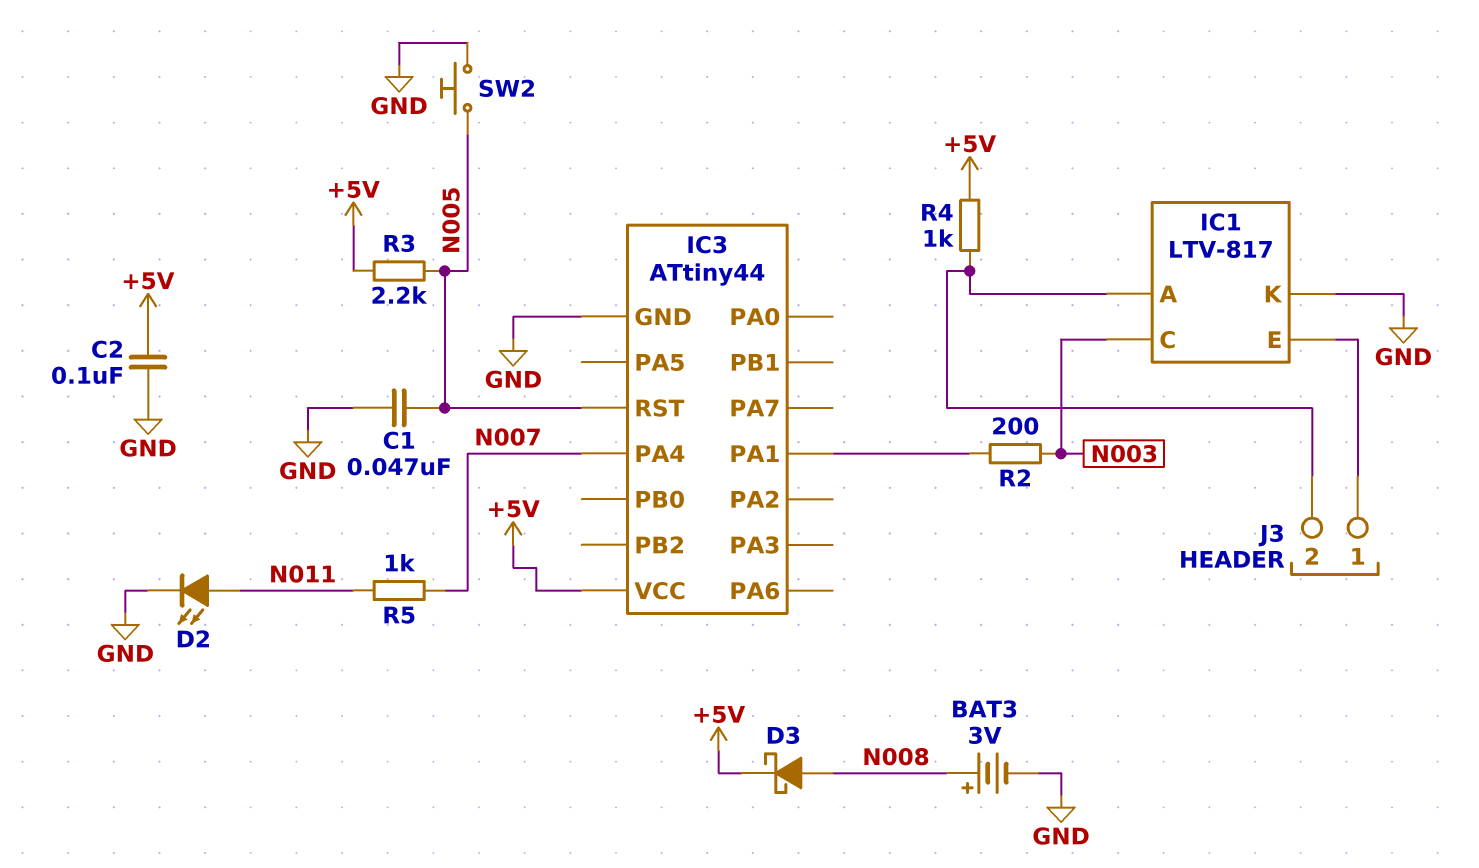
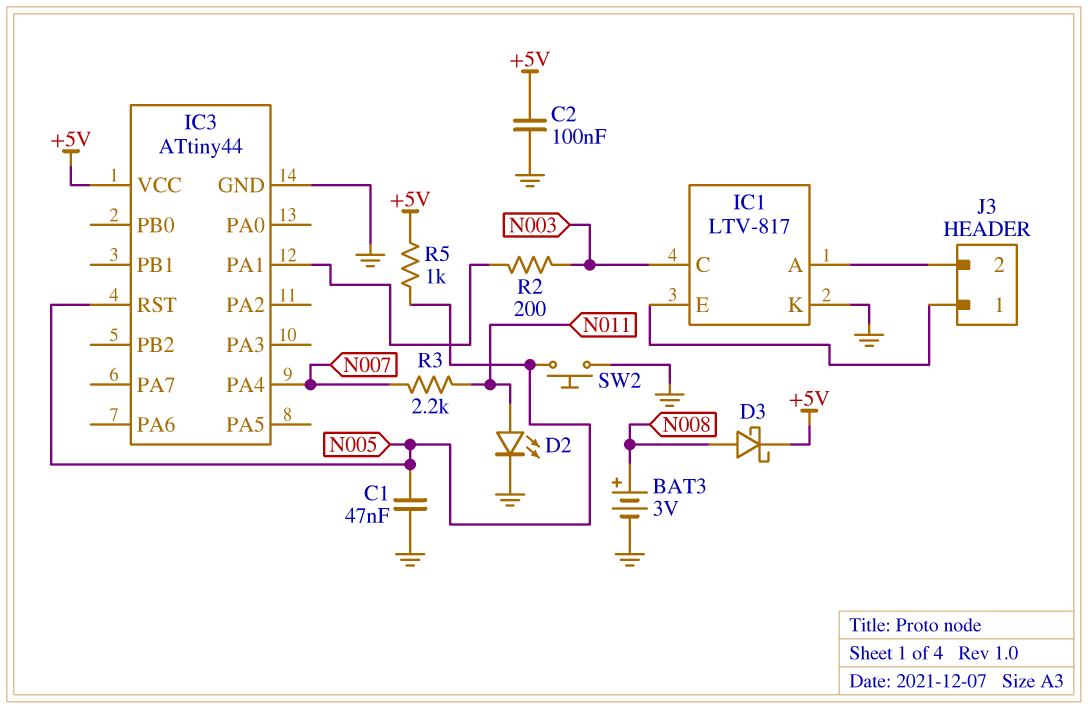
R3: 2.2k (+5V, N005) -> 2.2k (N007, N011)
R4: 1k (+5V, IC1/A) -> none
R5: 1k (N007, N011) -> 1k (+5V, N005)

